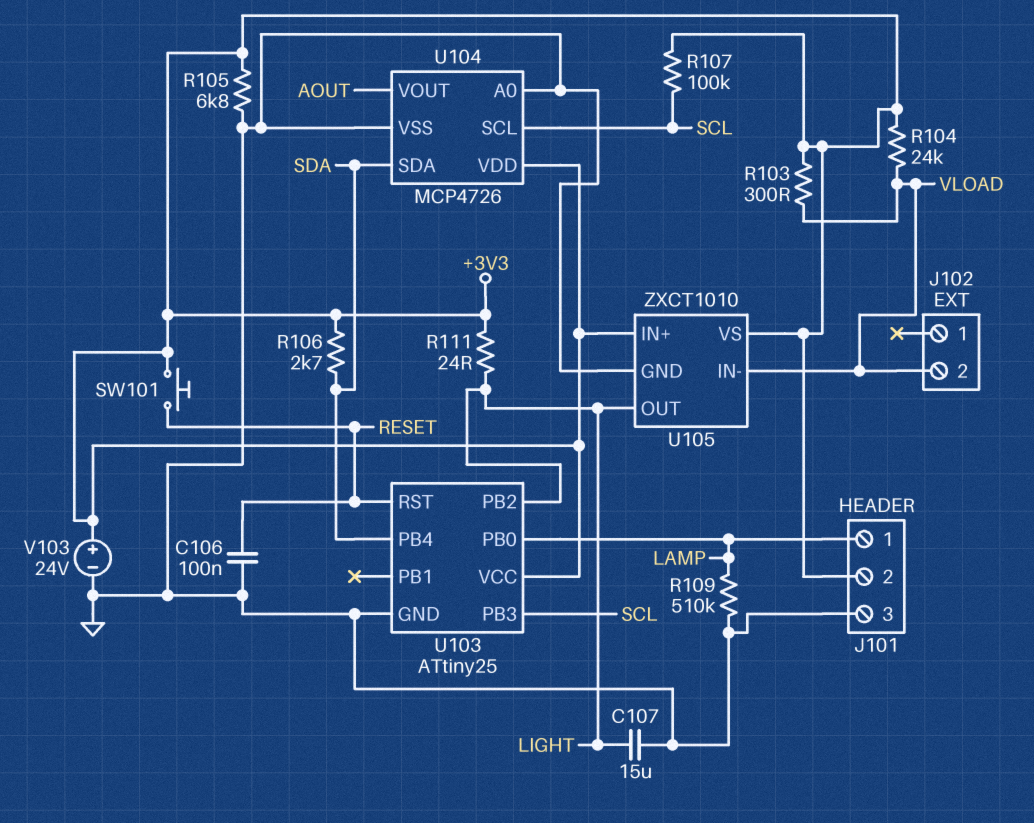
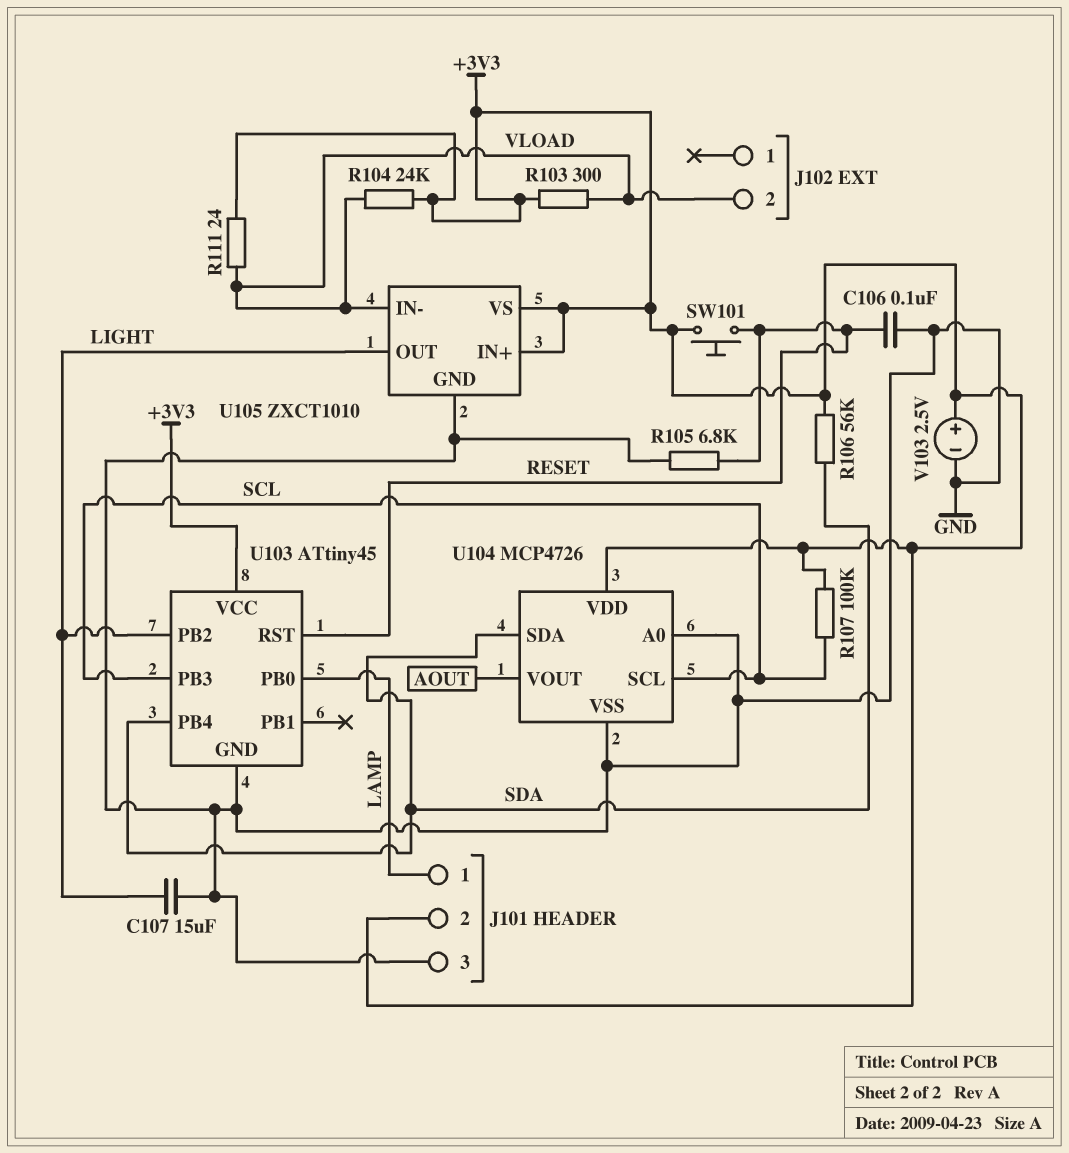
R105: 6.8k (+3V3, GND) -> 6.8k (GND, RESET)
R106: 2.7k (+3V3, SDA) -> 56k (+3V3, SDA)
R109: 510k (GND, LAMP) -> none
R111: 24 (+3V3, LIGHT) -> 24 (+3V3, VLOAD)
U103: ATtiny25 -> ATtiny45
V103: 24V (plus +3V3, minus GND) -> 2.5V (plus +3V3, minus GND)

